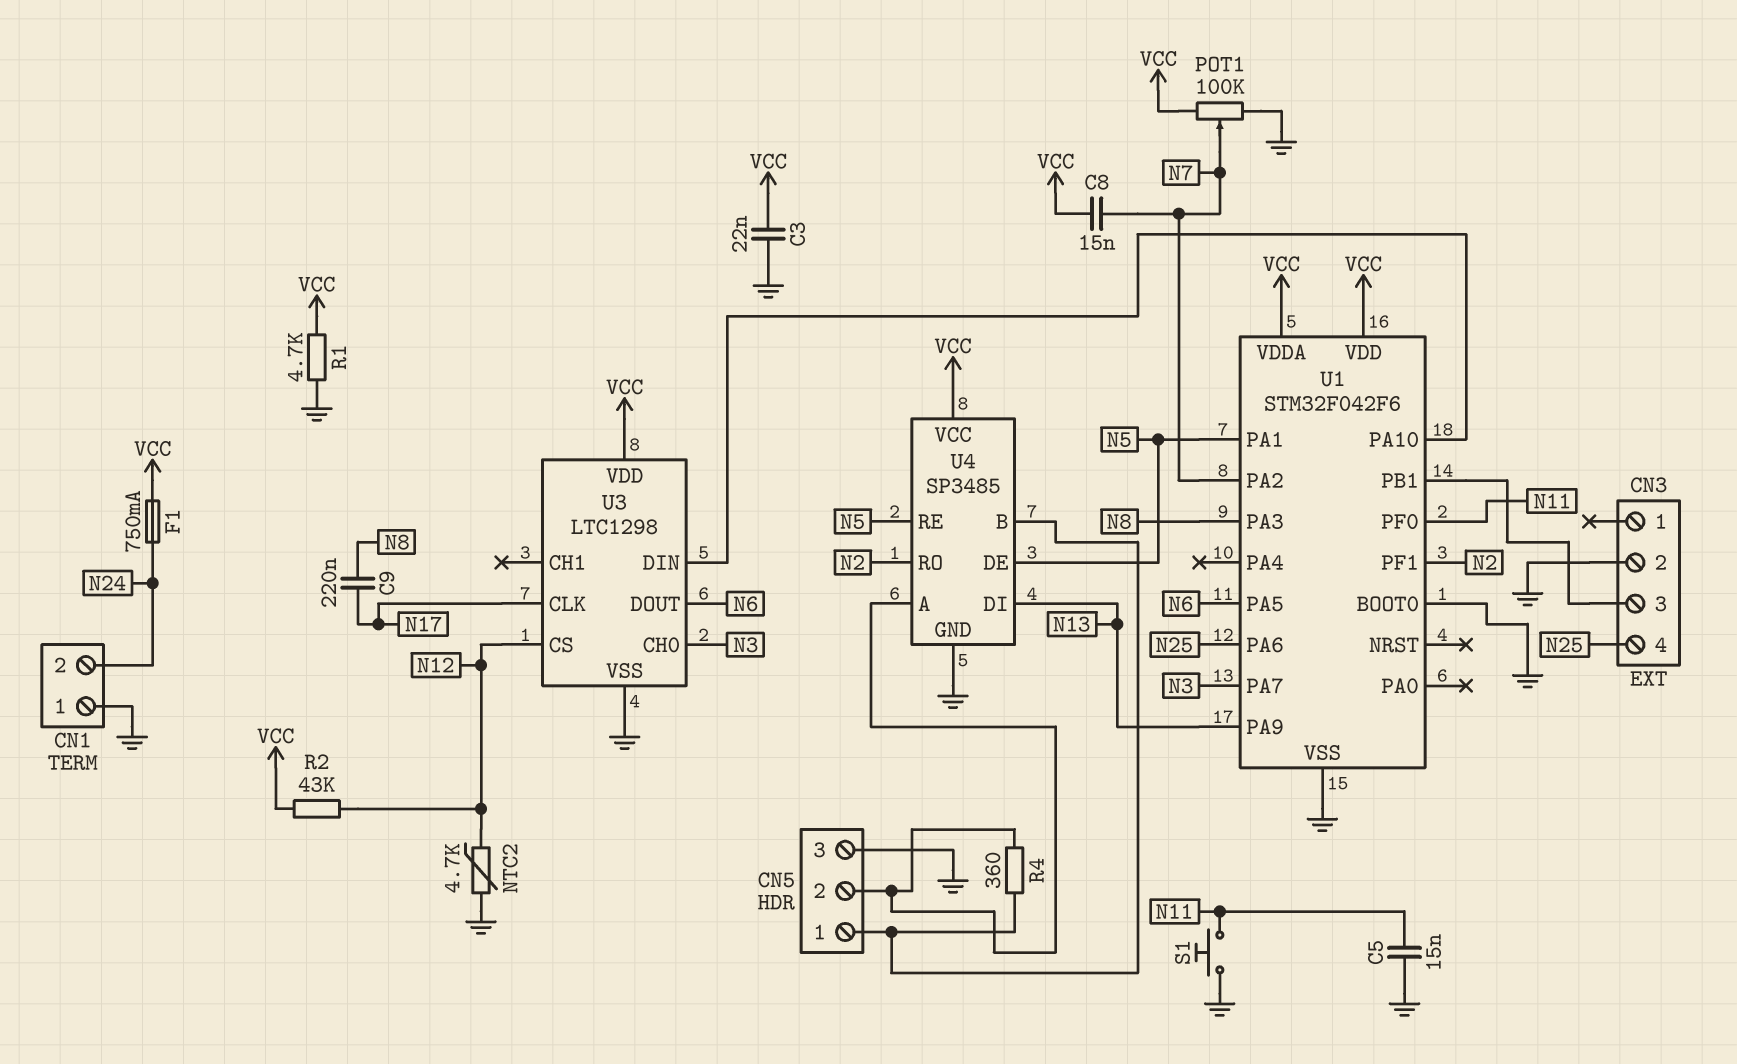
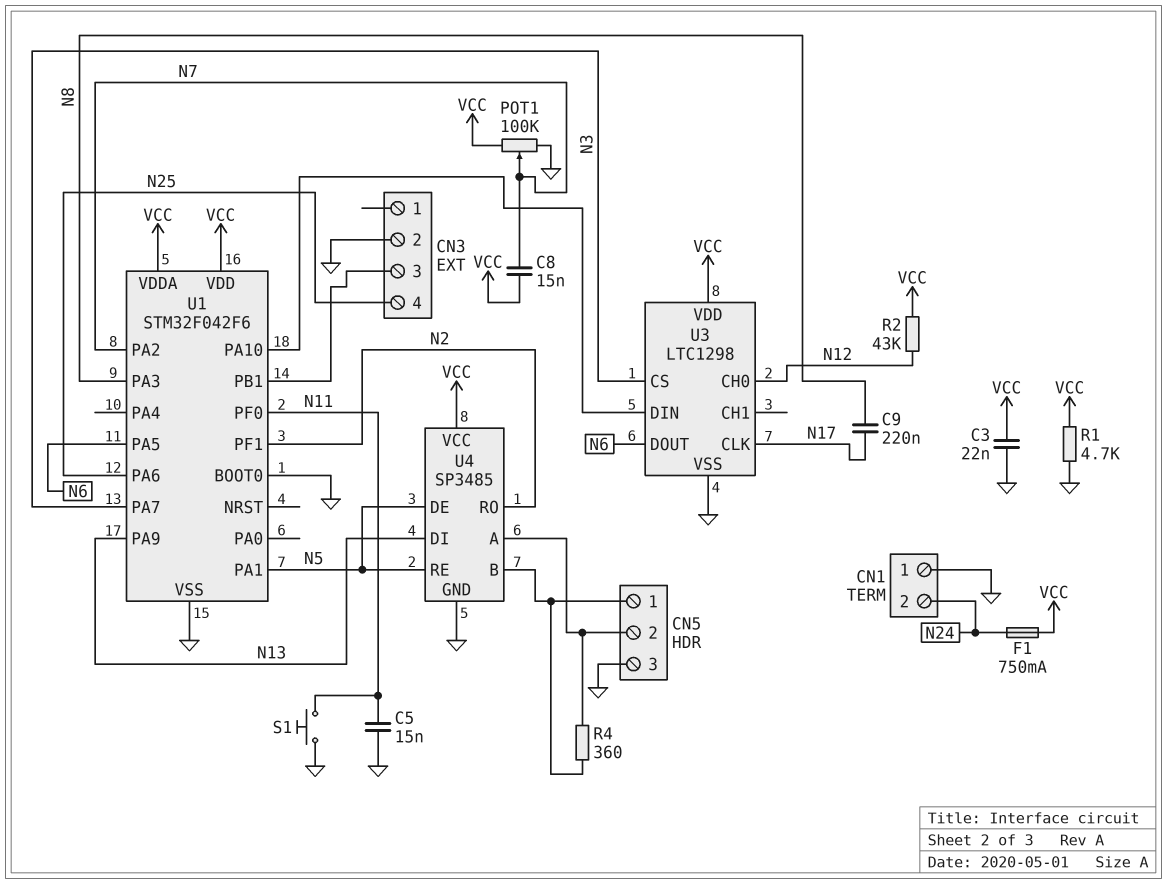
NTC2: 4.7k (GND, N12) -> none
U3 pin CH0: N3 -> N12
U3 pin CS: N12 -> N3

